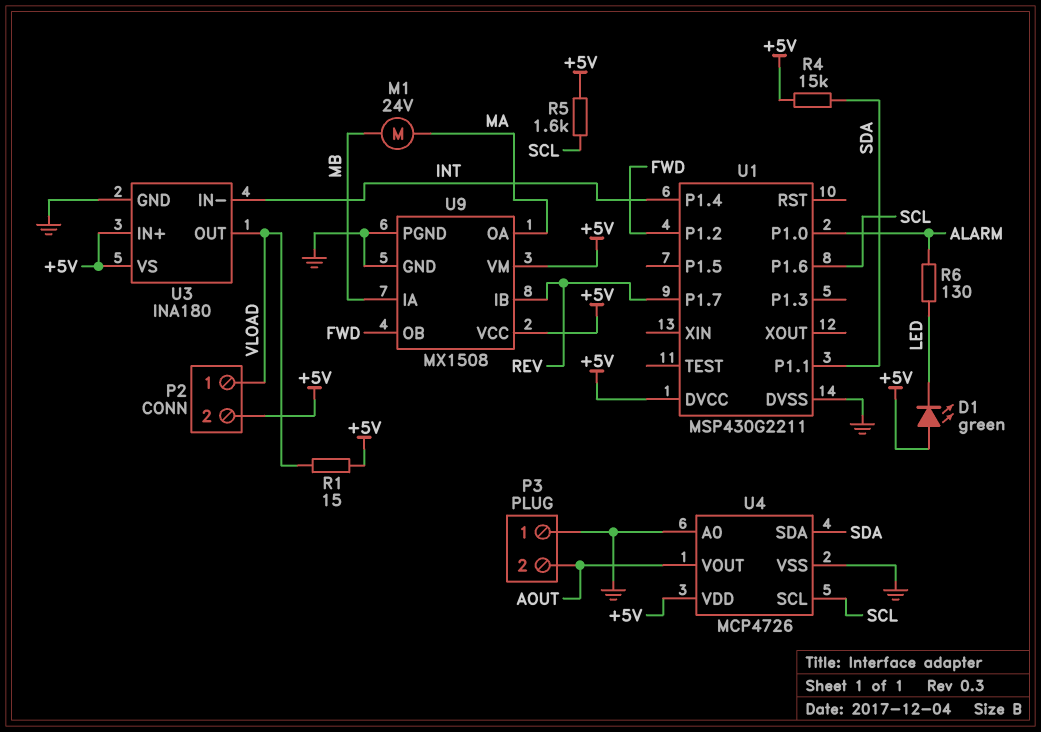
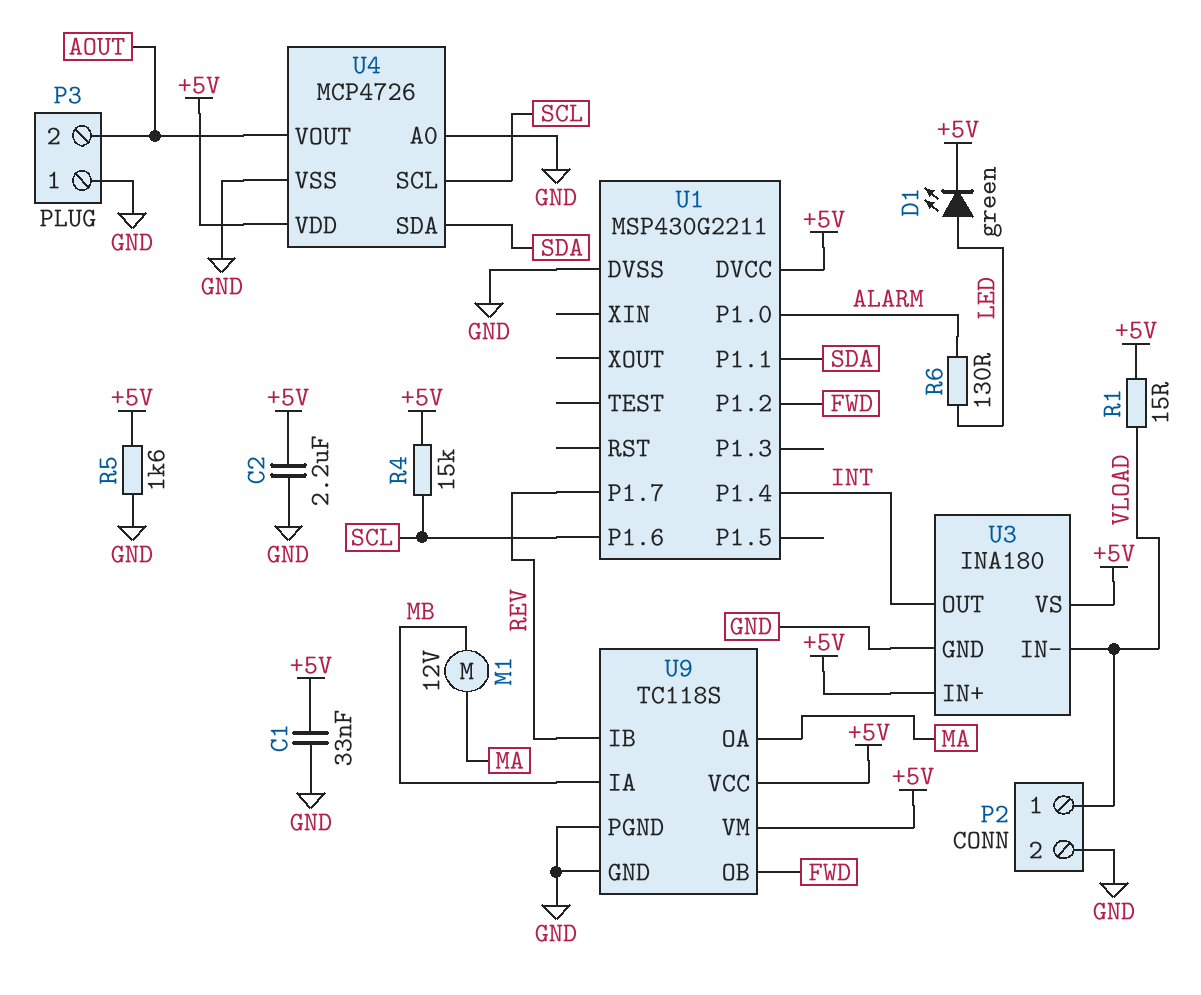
C1: none -> 33nF (+5V, GND)
C2: none -> 2.2uF (+5V, GND)
D1: LED green (A +5V, K LED) -> LED green (A LED, K +5V)
M1: motor 24V (MA, MB) -> motor 12V (MA, MB)
P2 pin 2: +5V -> GND
R4: 15k (+5V, SDA) -> 15k (+5V, SCL)
R5: 1.6k (+5V, SCL) -> 1.6k (+5V, GND)
U3 pin IN-: INT -> VLOAD
U3 pin OUT: VLOAD -> INT
U9: MX1508 -> TC118S

